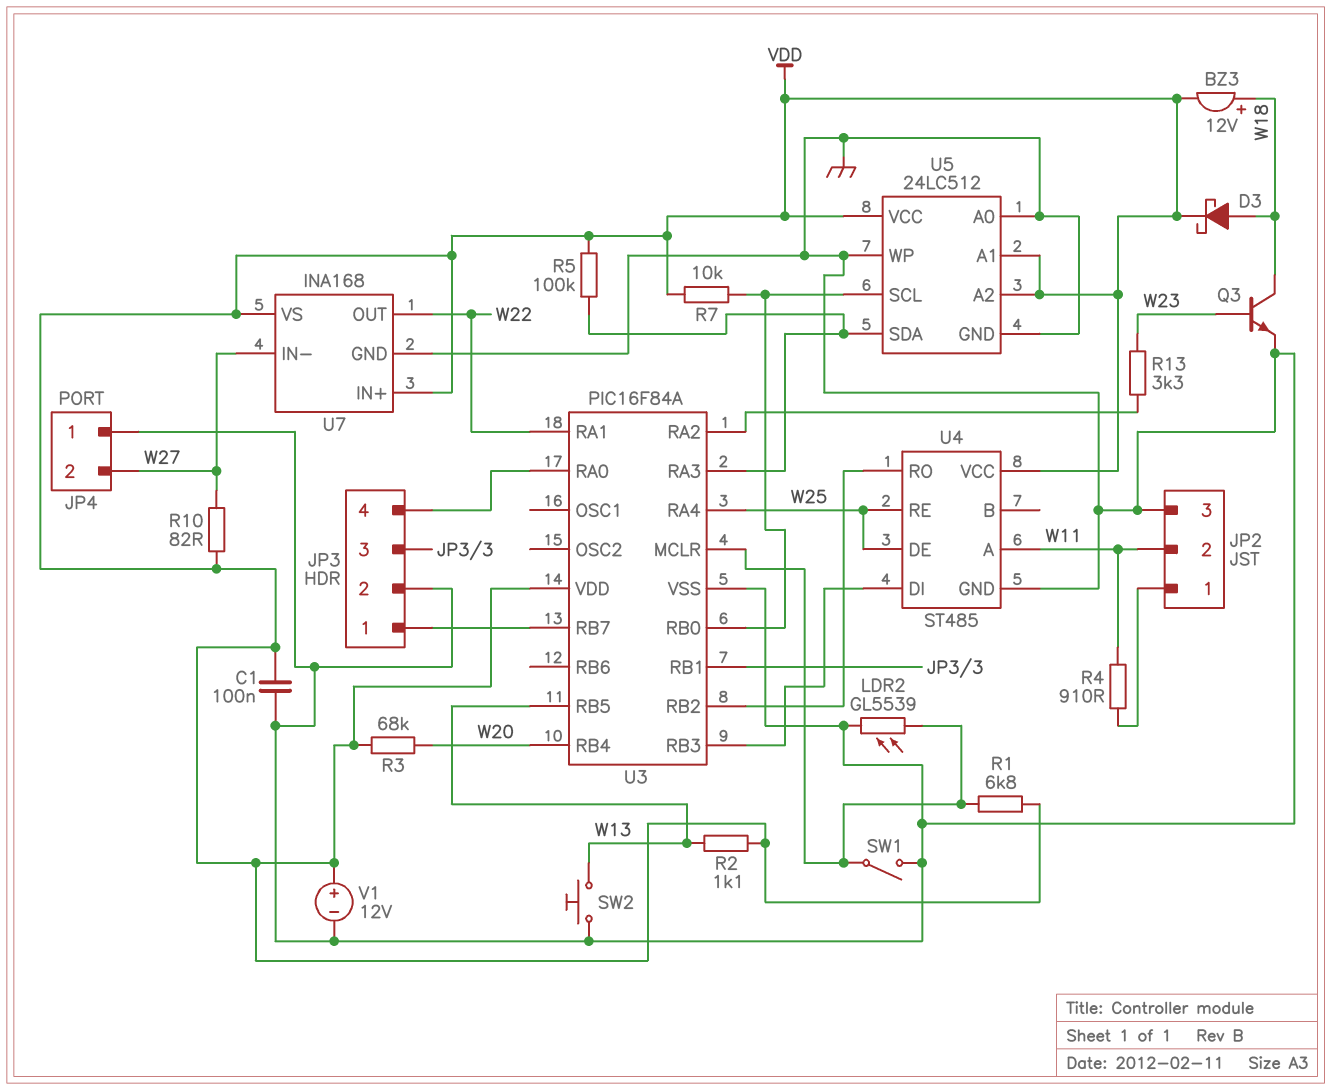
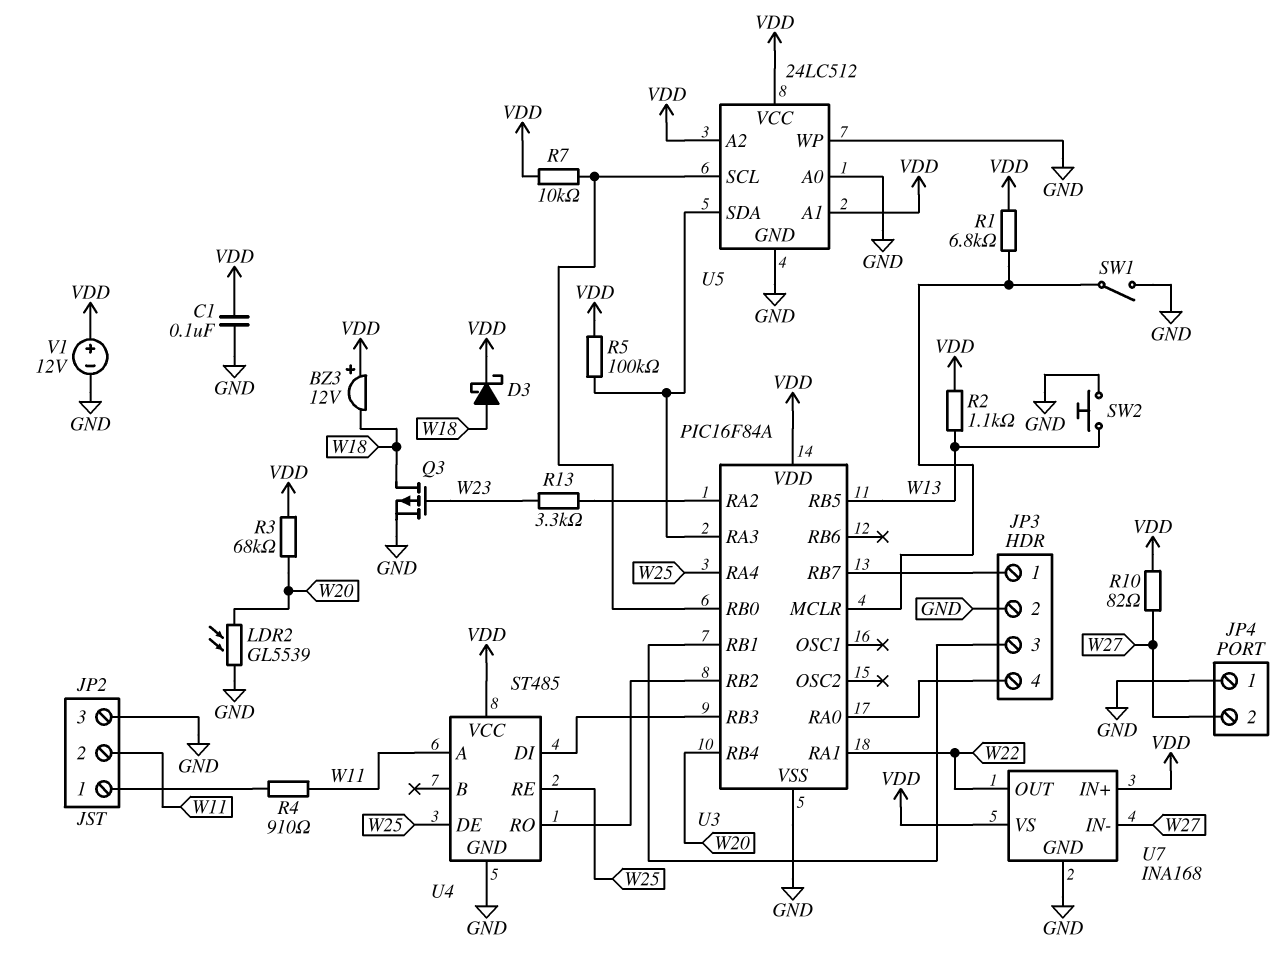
BZ3: buzzer 12V (plus W18, minus VDD) -> buzzer 12V (plus VDD, minus W18)
LDR2: GL5539 (GND, U3/MCLR) -> GL5539 (GND, W20)
Q3: NPN (B W23, C W18, E GND) -> PMOS (G W23, D W18, S GND)

